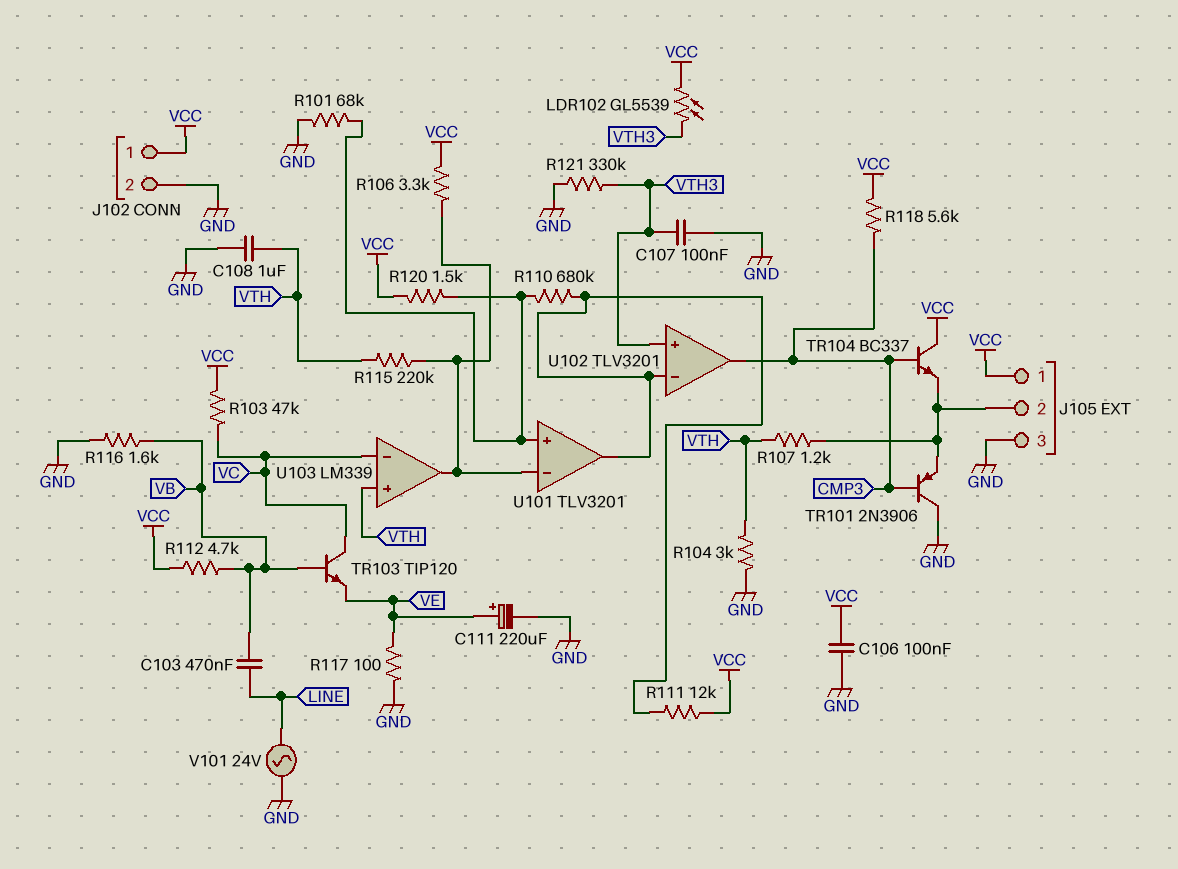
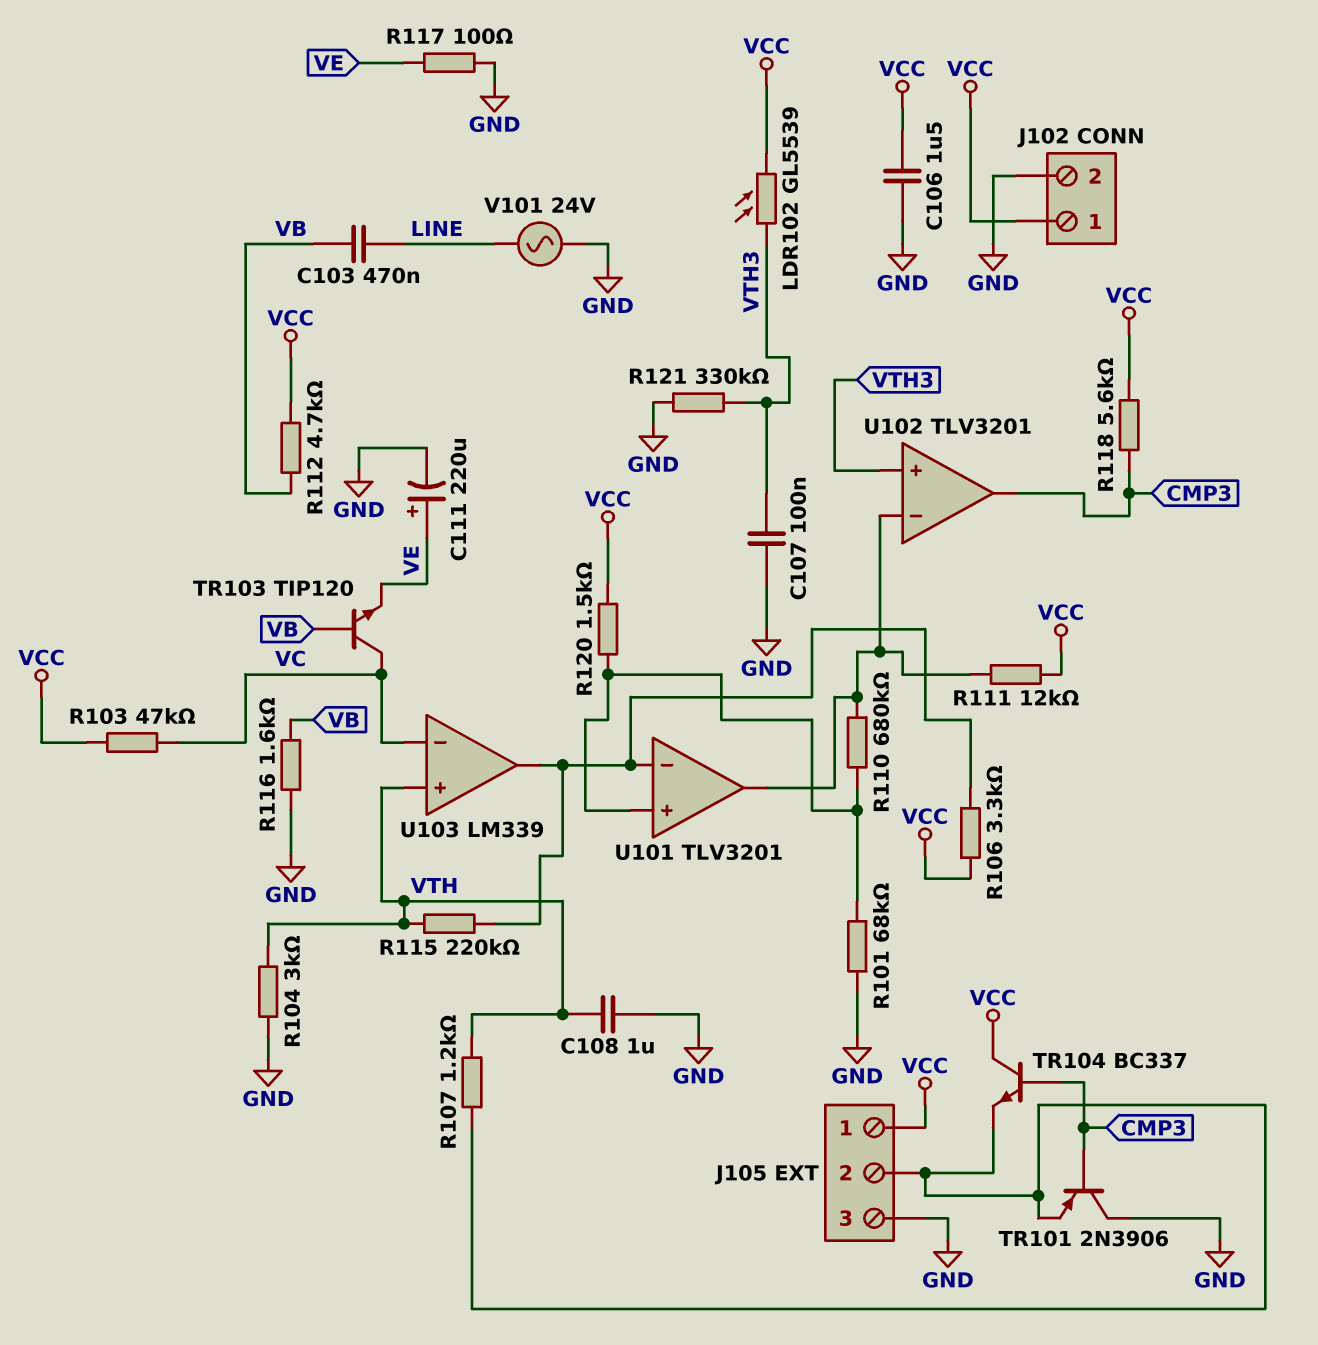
C106: 100nF (GND, VCC) -> 1.5uF (GND, VCC)

